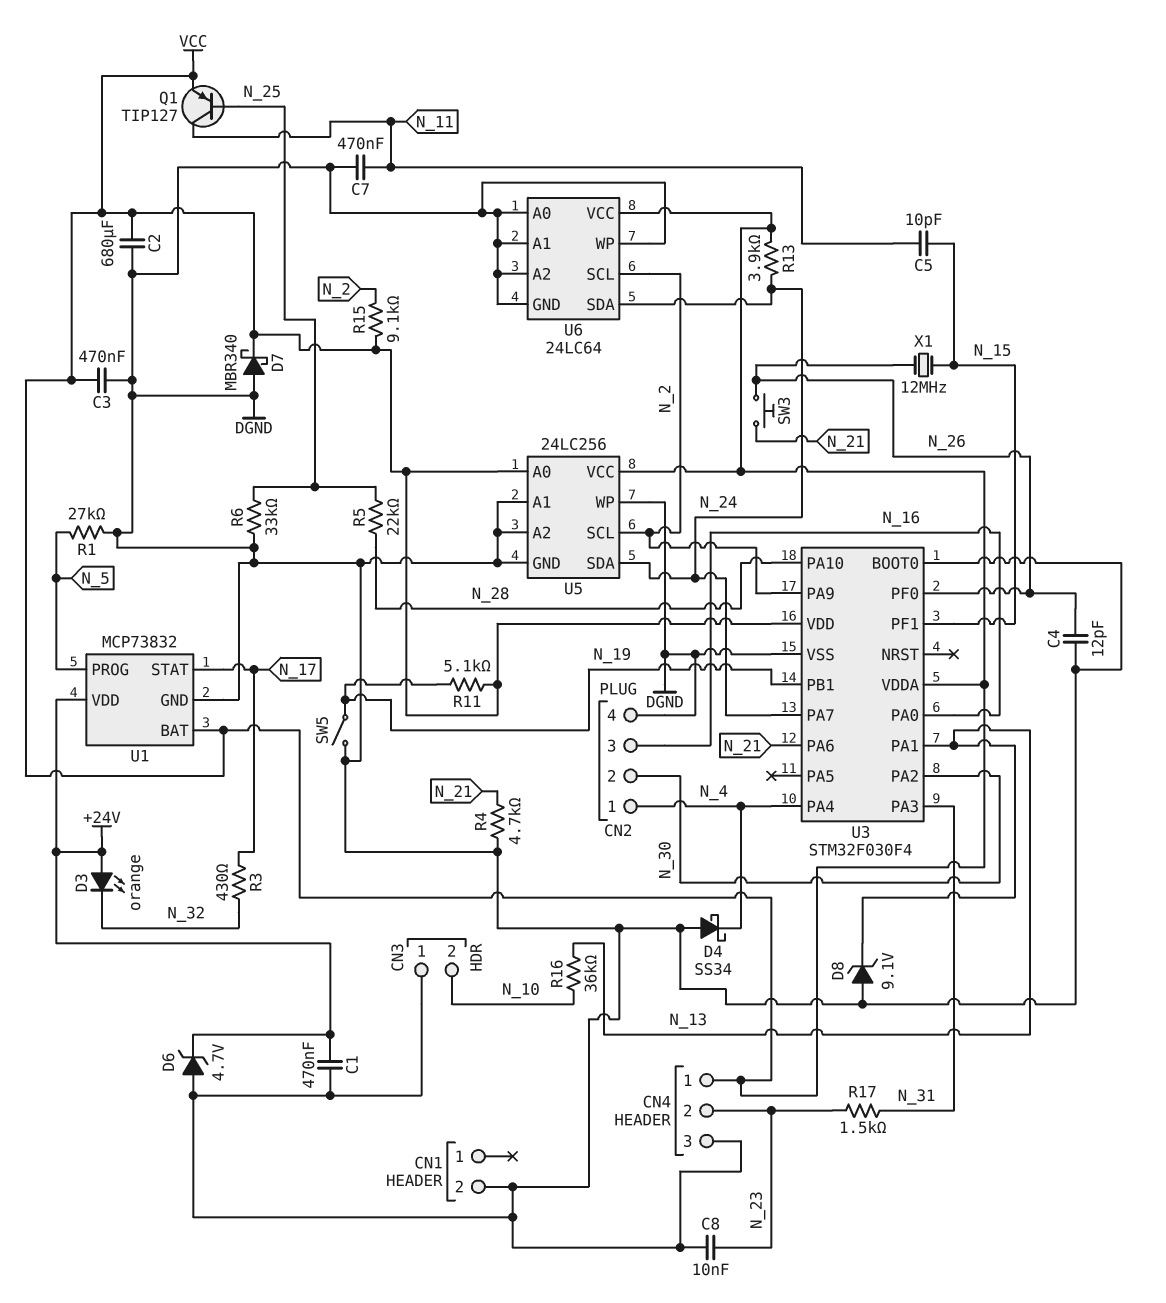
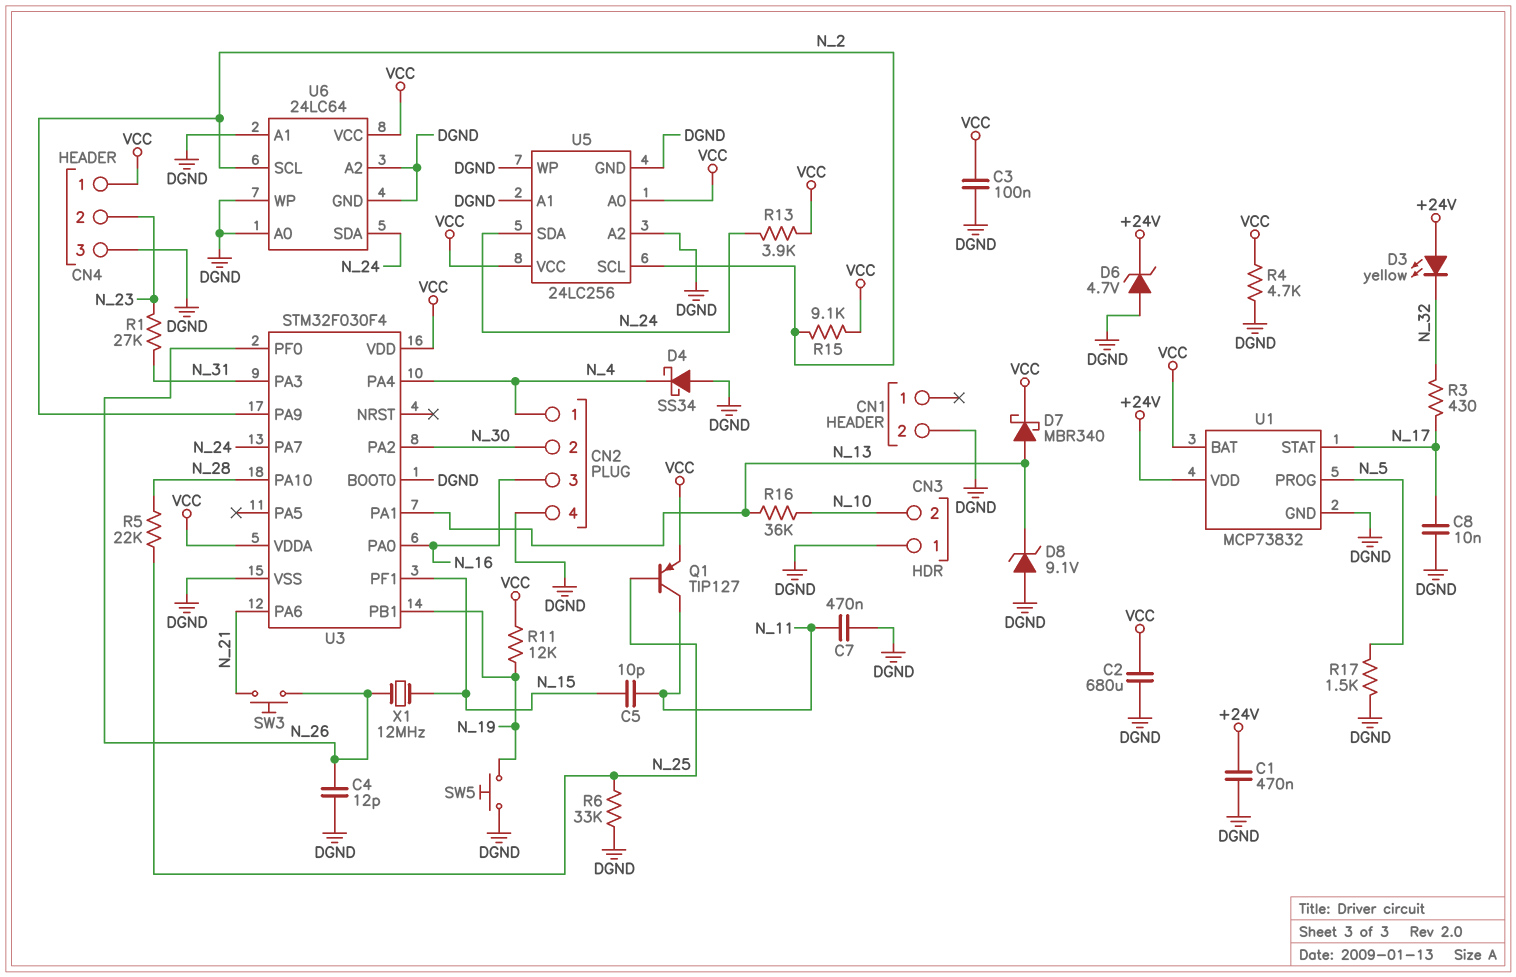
C3: 470nF (DGND, VCC) -> 100nF (DGND, VCC)
C8: 10nF (DGND, N_23) -> 10nF (DGND, N_17)
D3: LED orange (A +24V, K N_32) -> LED yellow (A +24V, K N_32)
D7: schottky MBR340 (A DGND, K VCC) -> schottky MBR340 (A N_13, K VCC)
R1: 27k (DGND, N_5) -> 27k (N_23, N_31)
R4: 4.7k (DGND, N_21) -> 4.7k (DGND, VCC)
R11: 5.1k (N_19, VCC) -> 12k (N_19, VCC)
R17: 1.5k (N_23, N_31) -> 1.5k (DGND, N_5)
SW5: switch (DGND, N_19) -> button (DGND, N_19)

